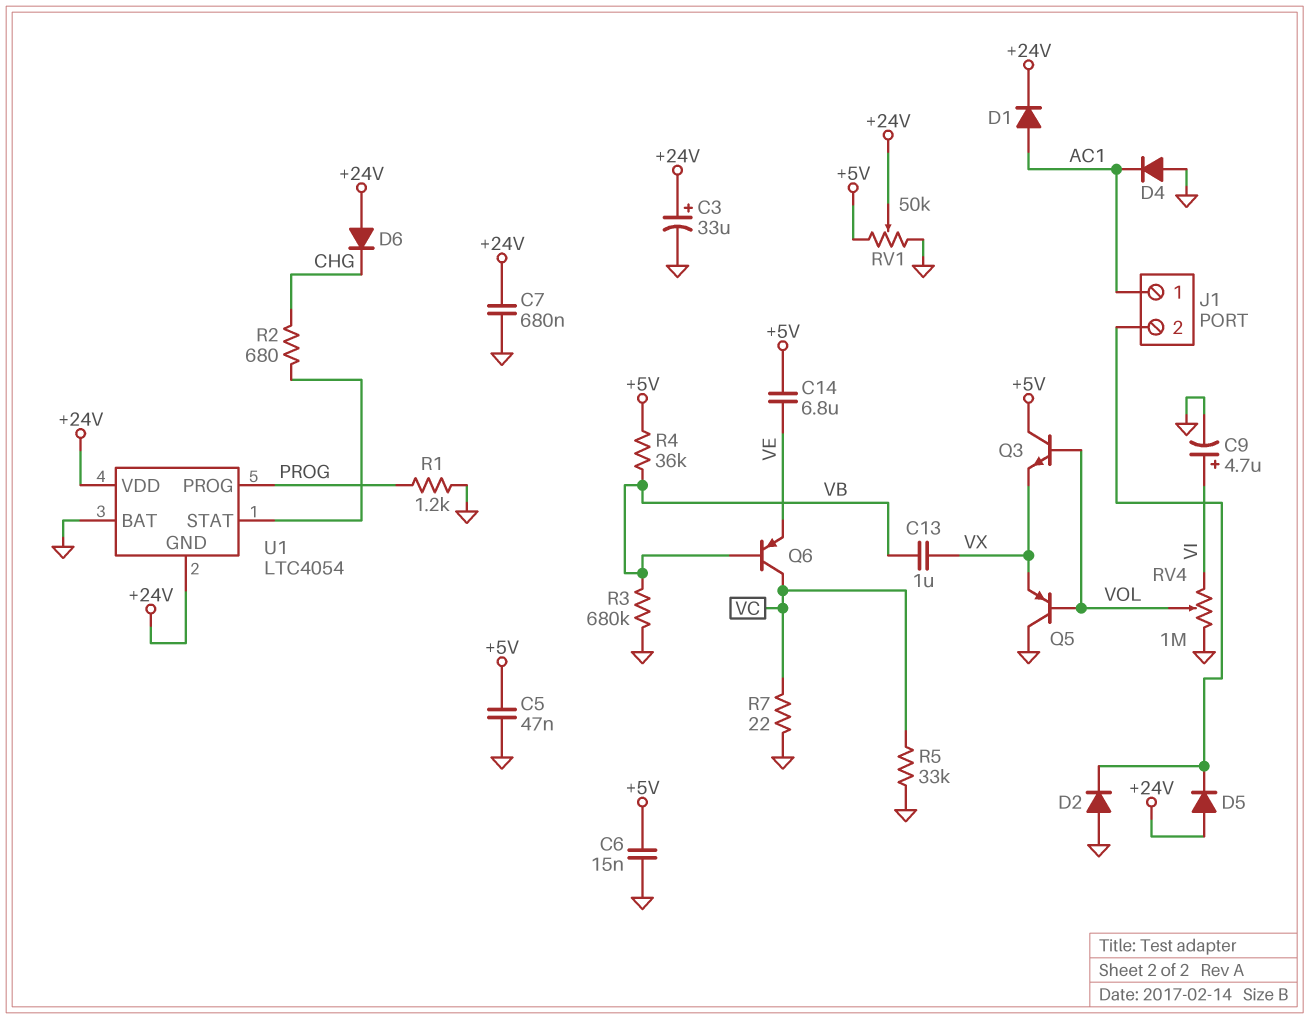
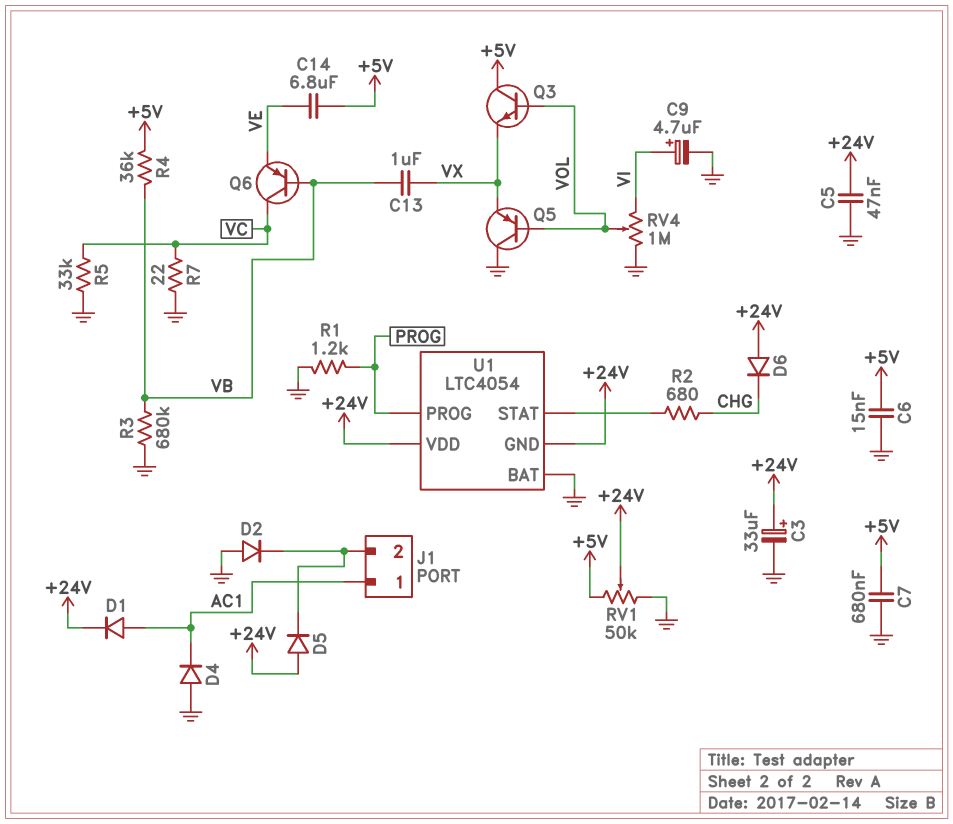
C5: 47nF (+5V, GND) -> 47nF (+24V, GND)
C7: 680nF (+24V, GND) -> 680nF (+5V, GND)

